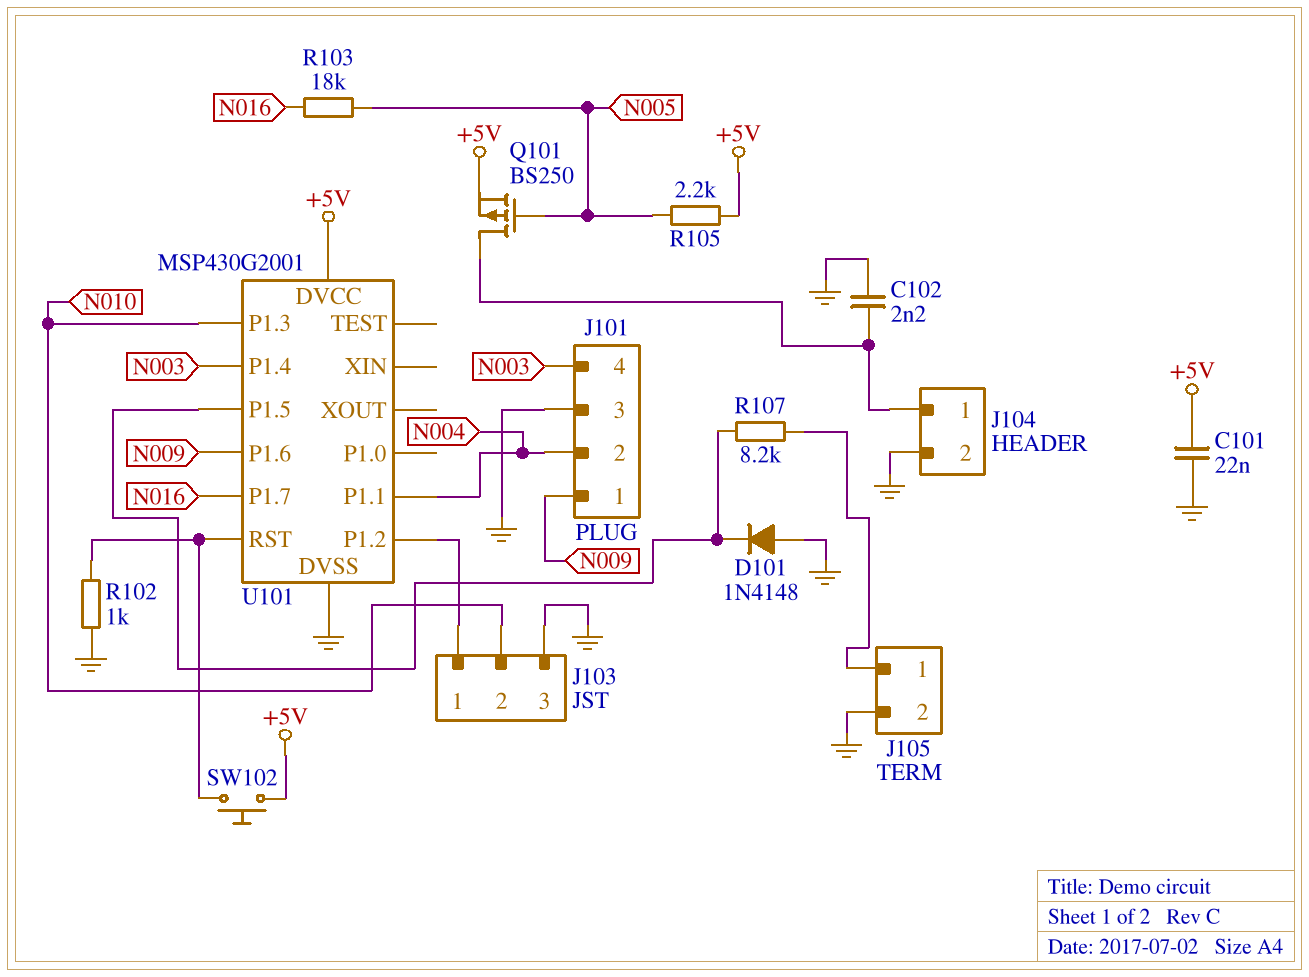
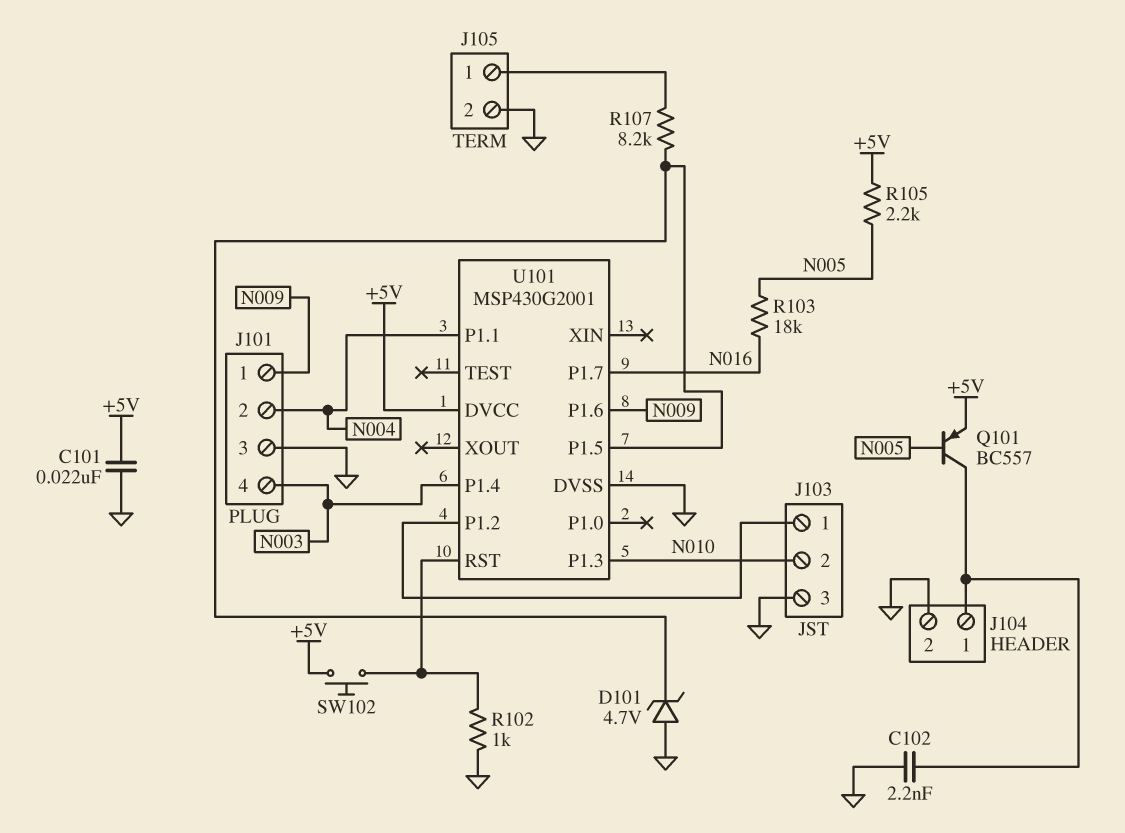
D101: diode 1N4148 (A GND, K U101/P1.5) -> zener 4.7V (A GND, K U101/P1.5)
Q101: PMOS BS250 (G N005, D J104/1, S +5V) -> PNP BC557 (B N005, C J104/1, E +5V)

